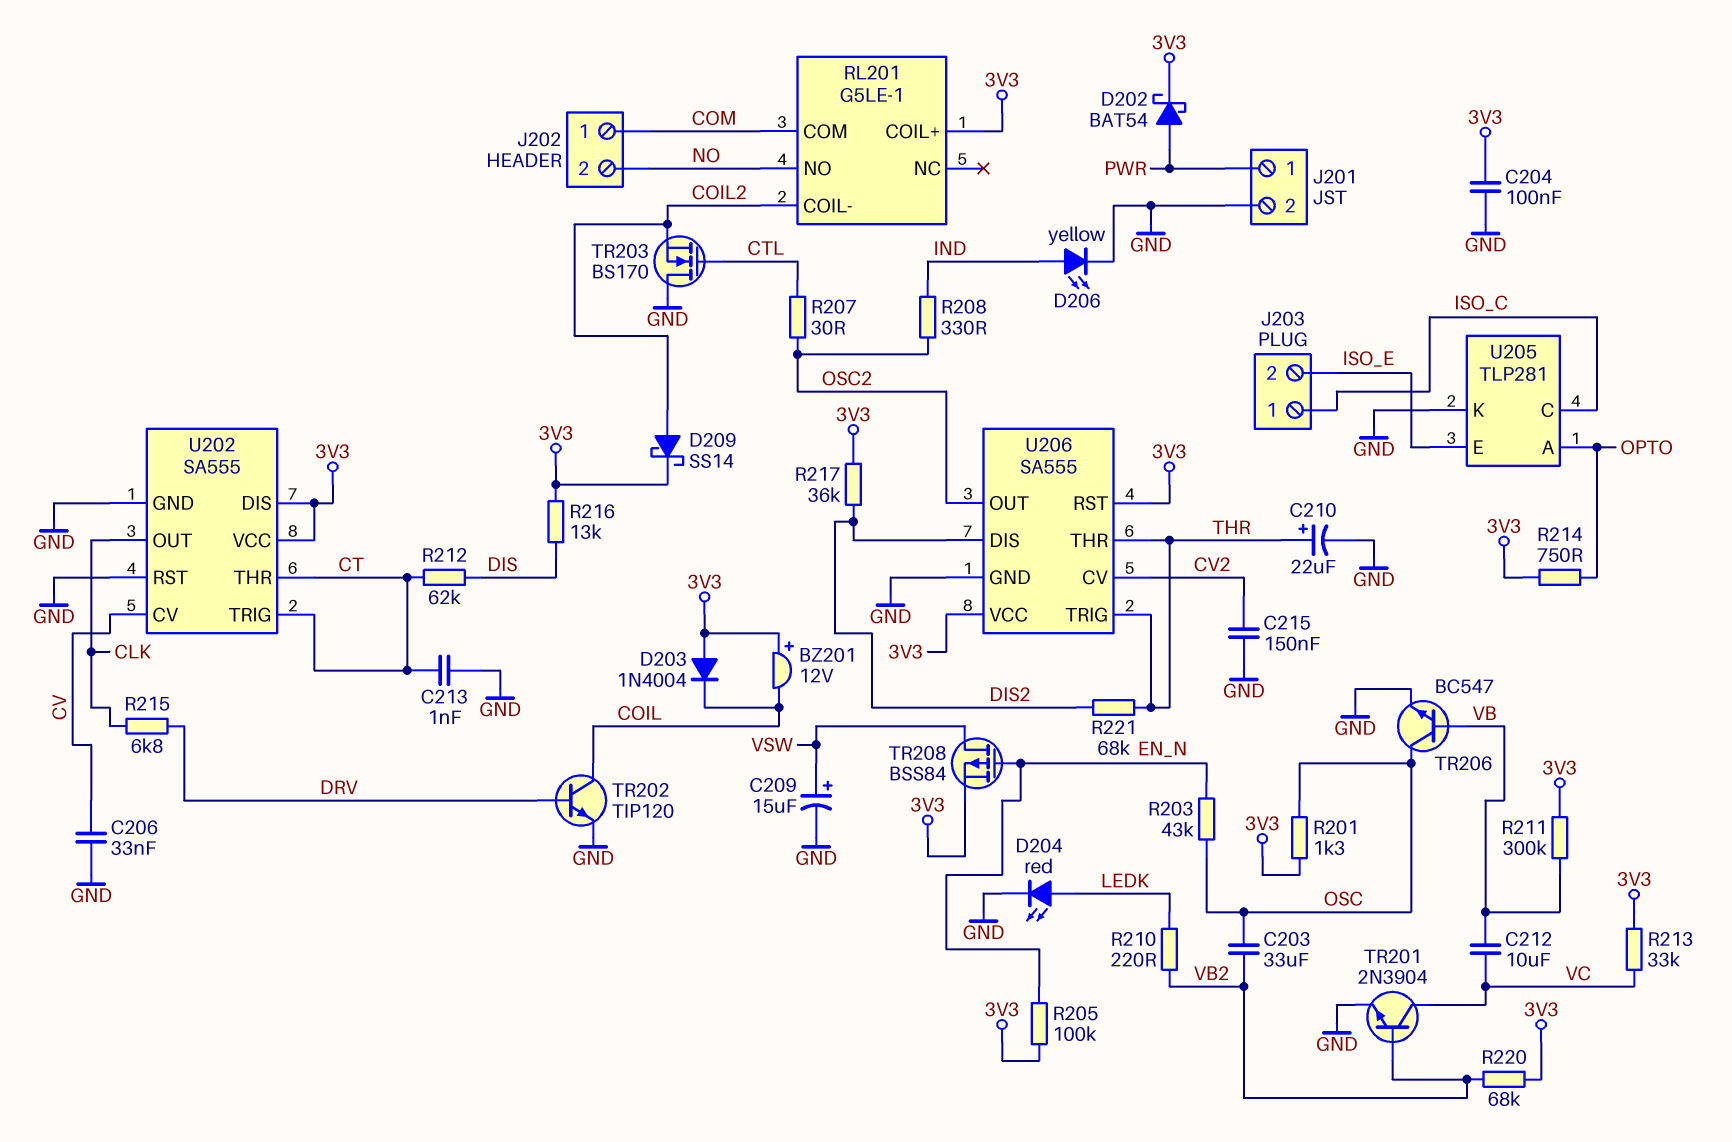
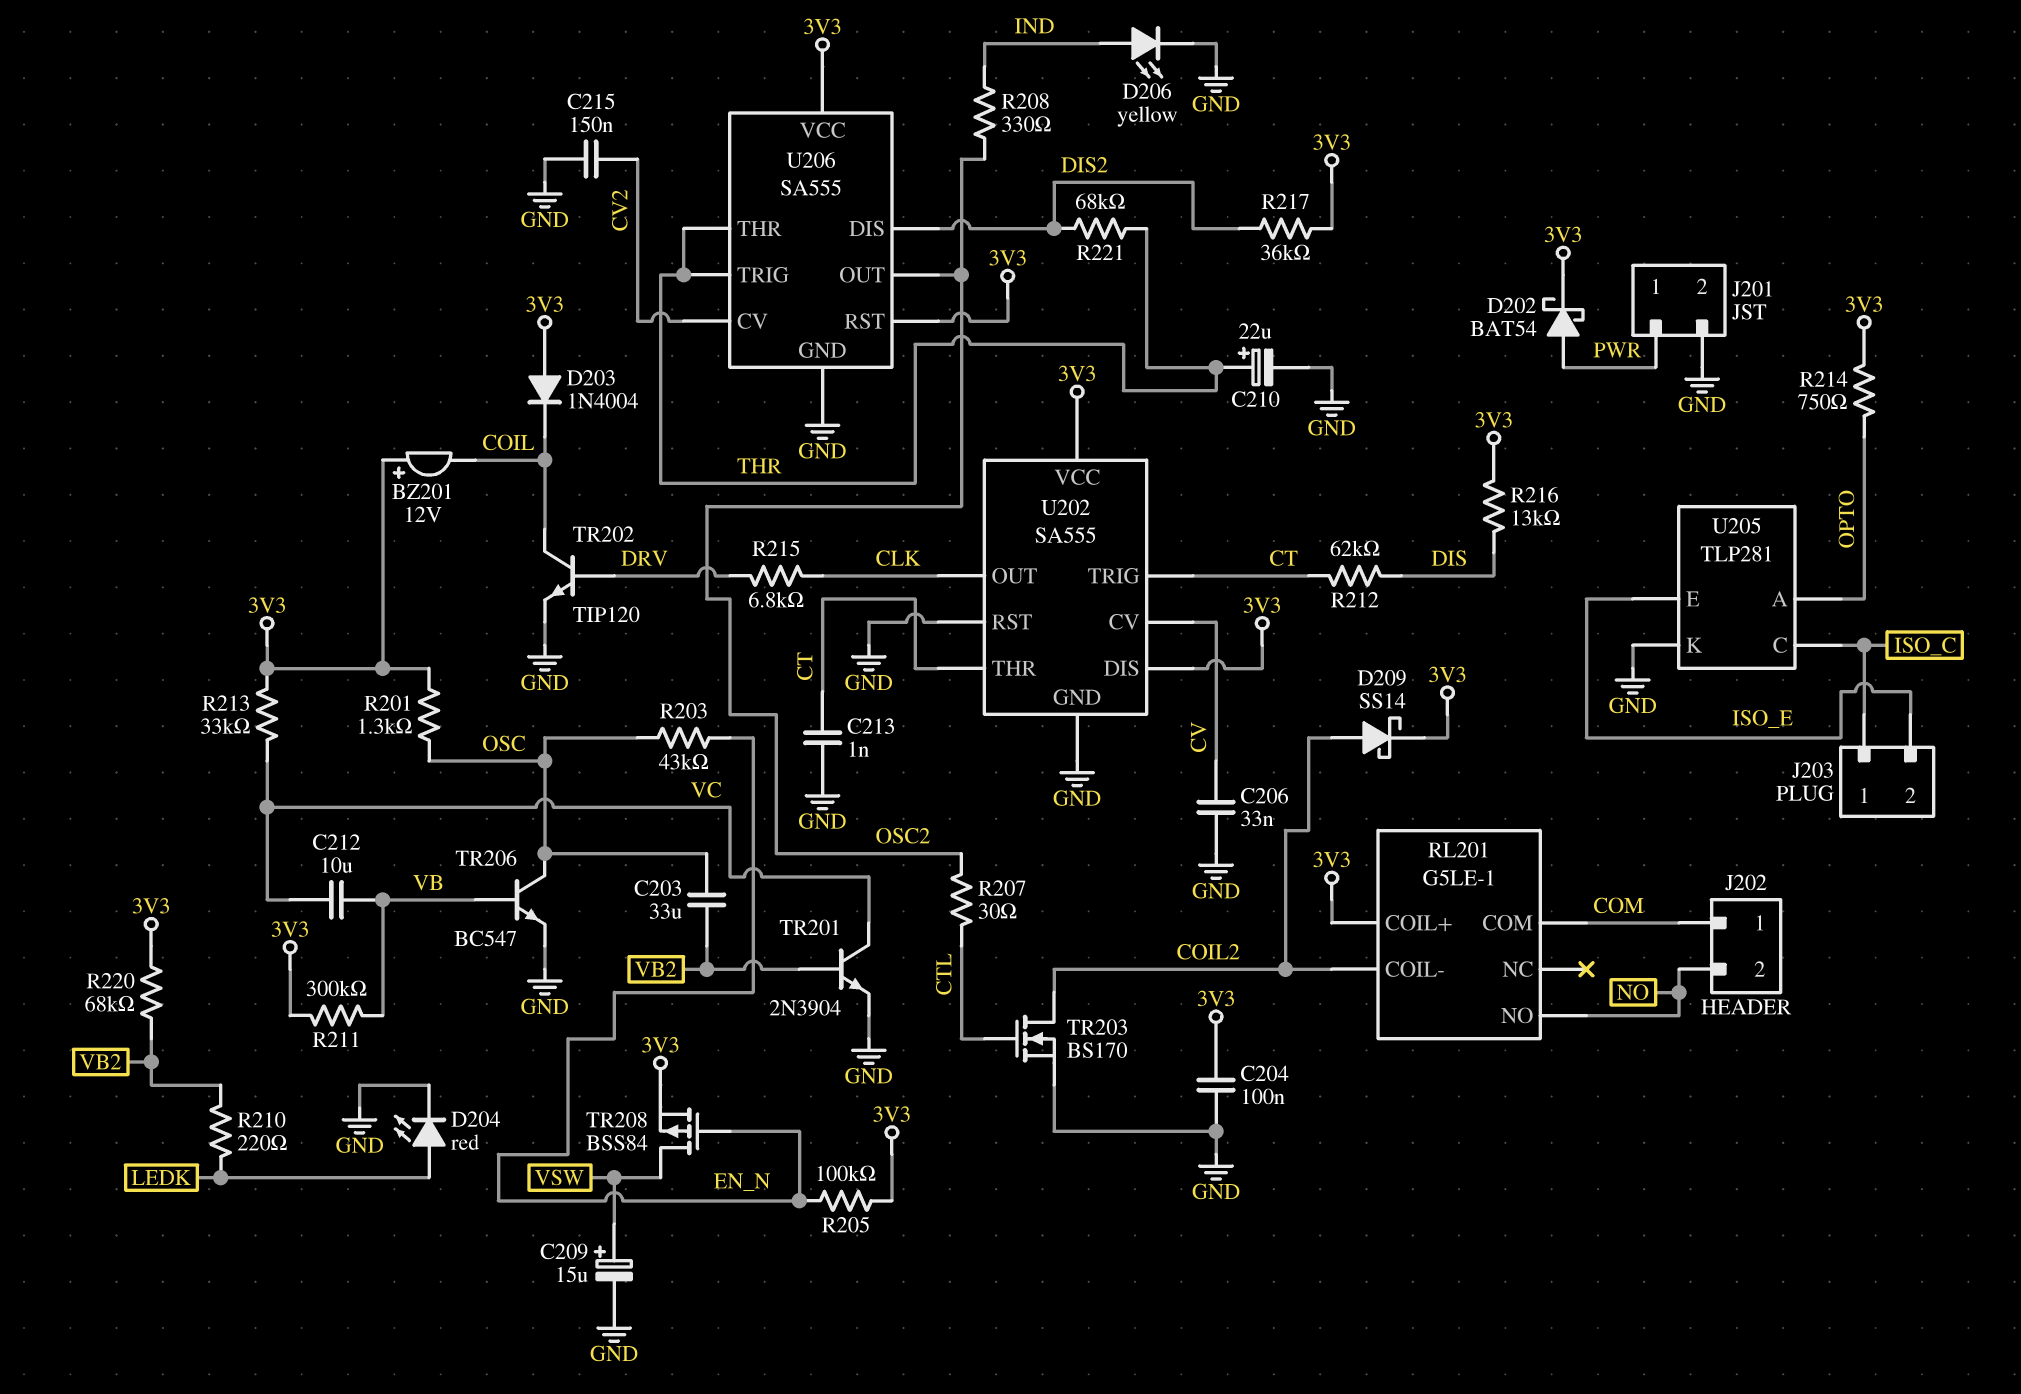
TR203: NMOS BS170 (G CTL, D GND, S COIL2) -> NMOS BS170 (G CTL, D COIL2, S GND)

